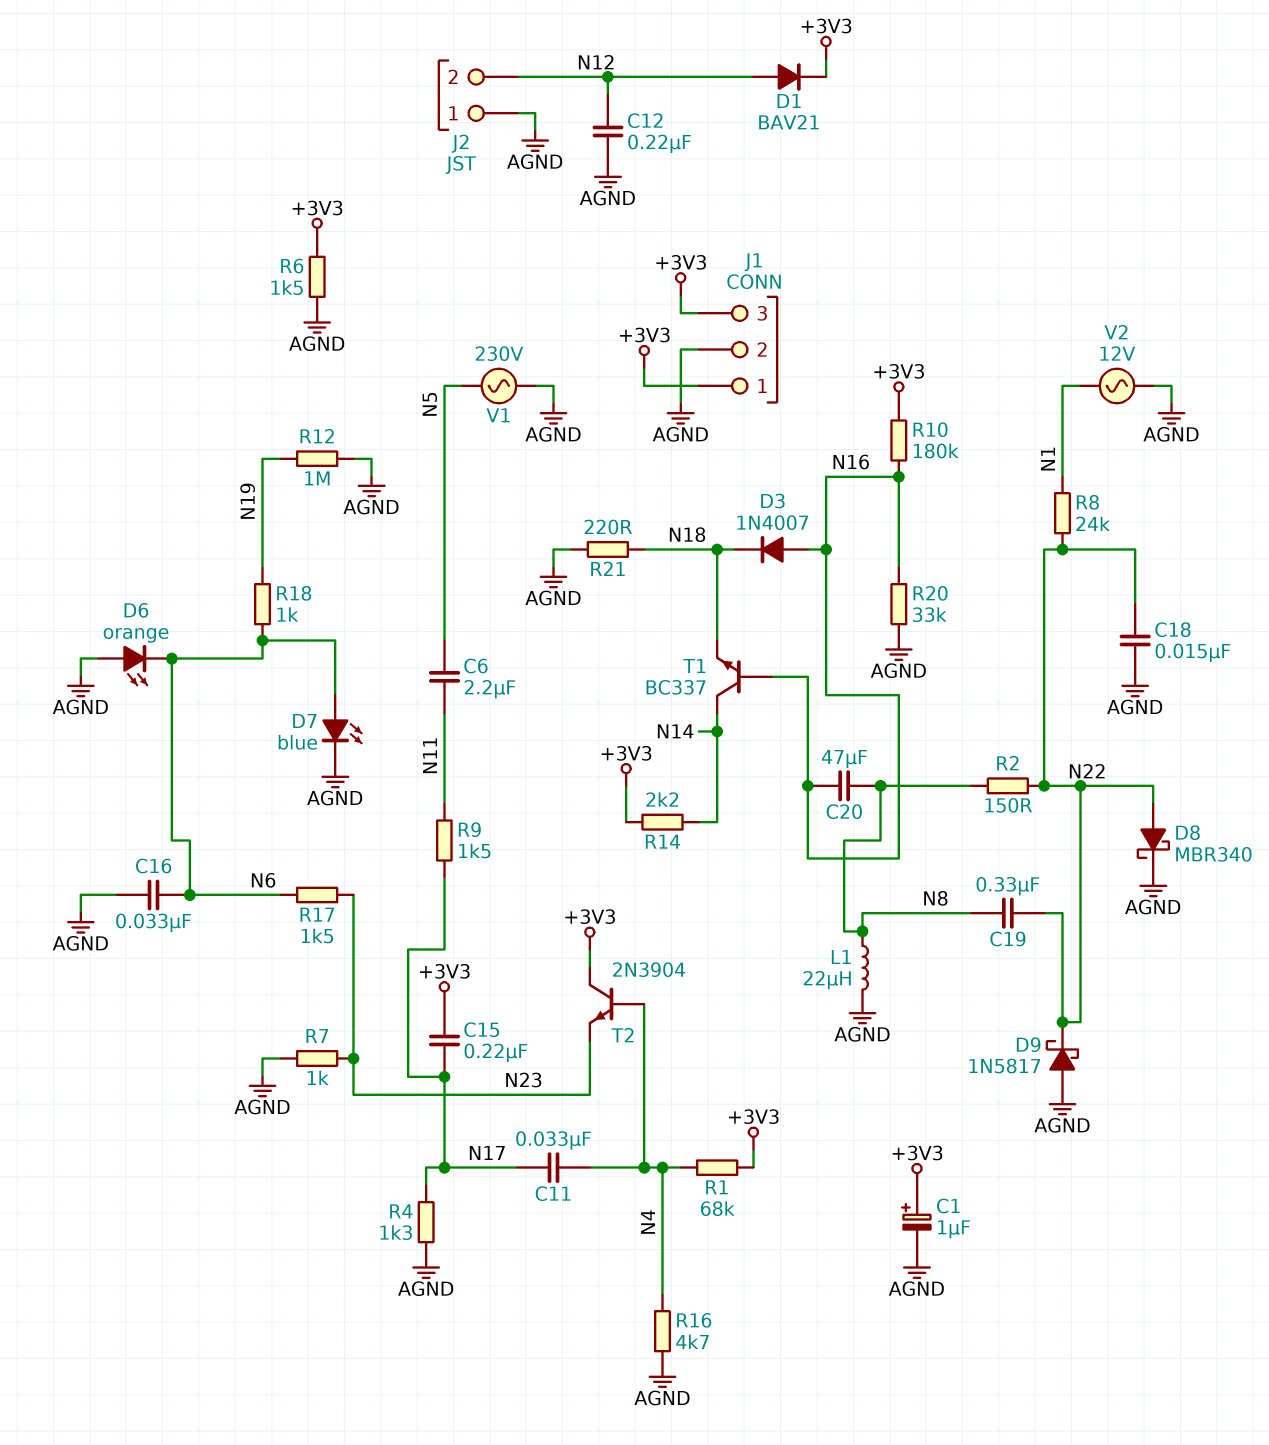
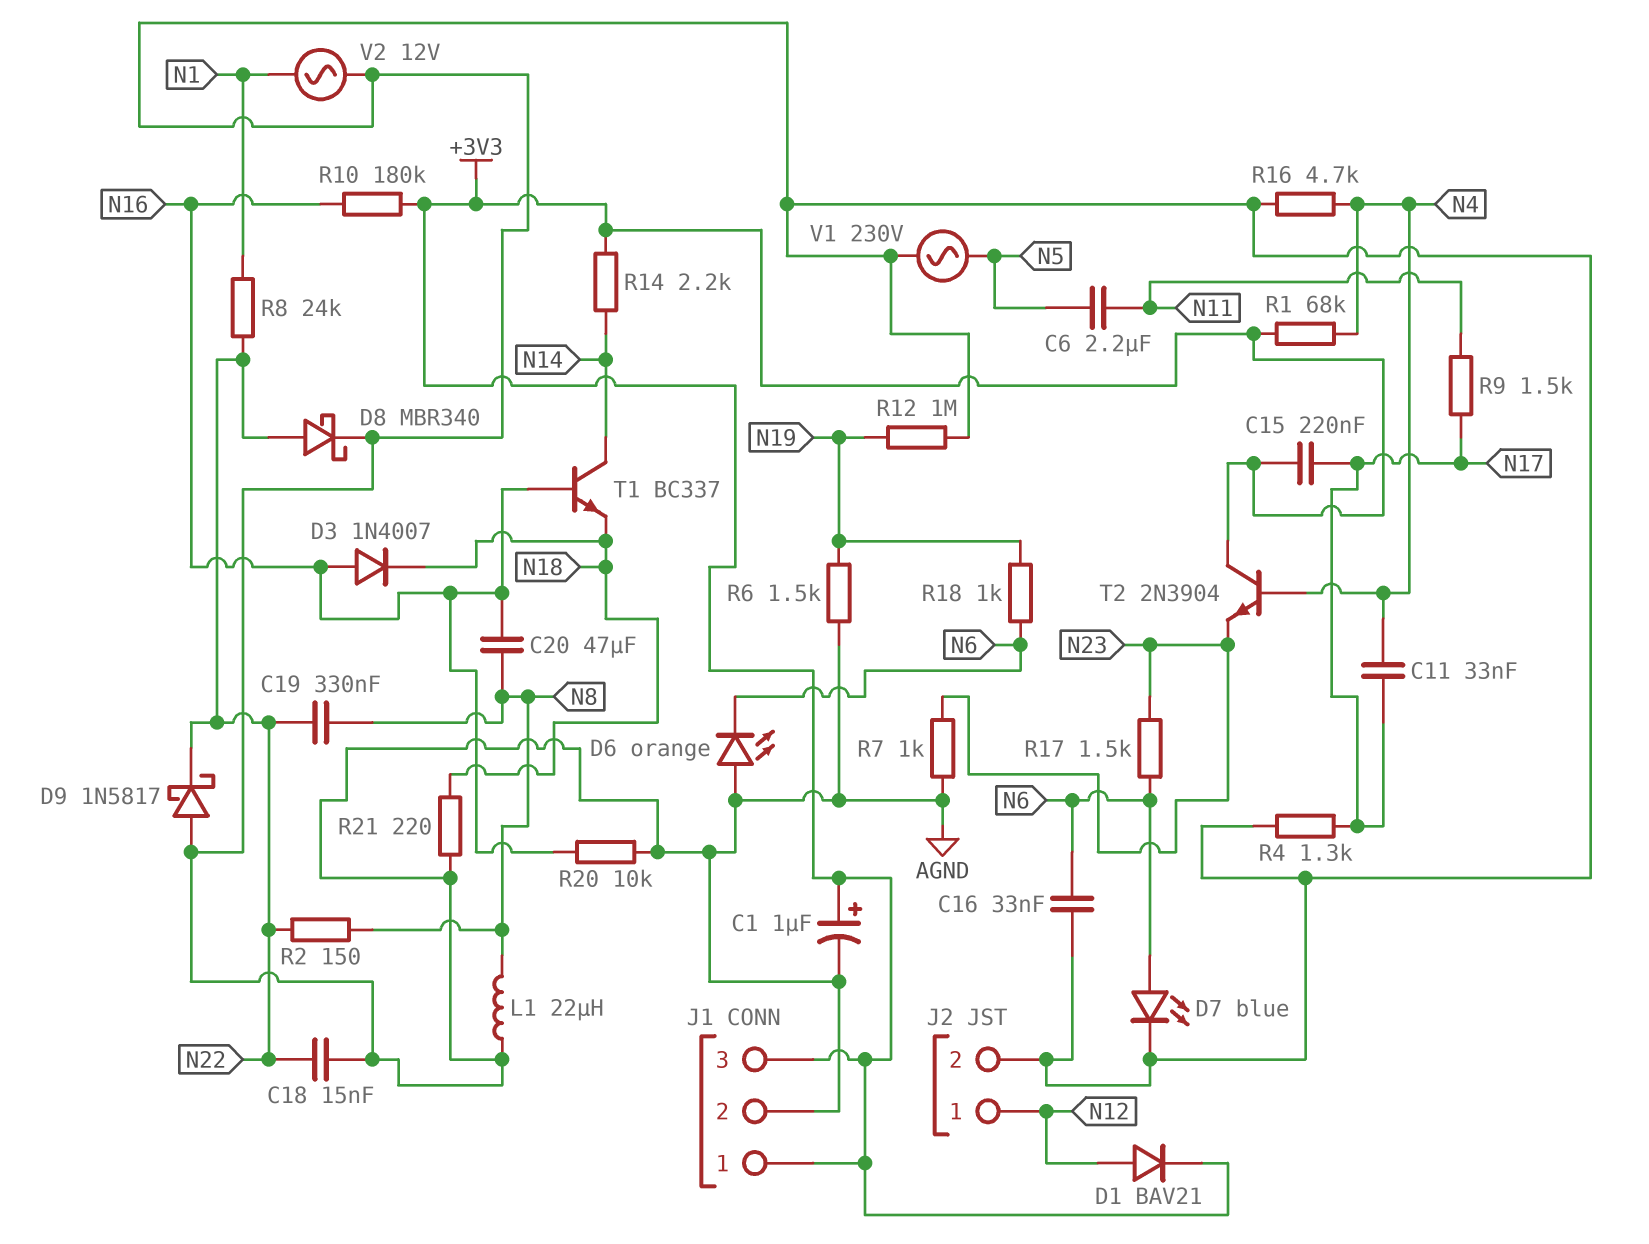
C12: 220nF (AGND, N12) -> none
J2 pin 1: AGND -> N12
J2 pin 2: N12 -> AGND
R6: 1.5k (+3V3, AGND) -> 1.5k (AGND, N19)
R20: 33k (AGND, N16) -> 10k (AGND, N16)

